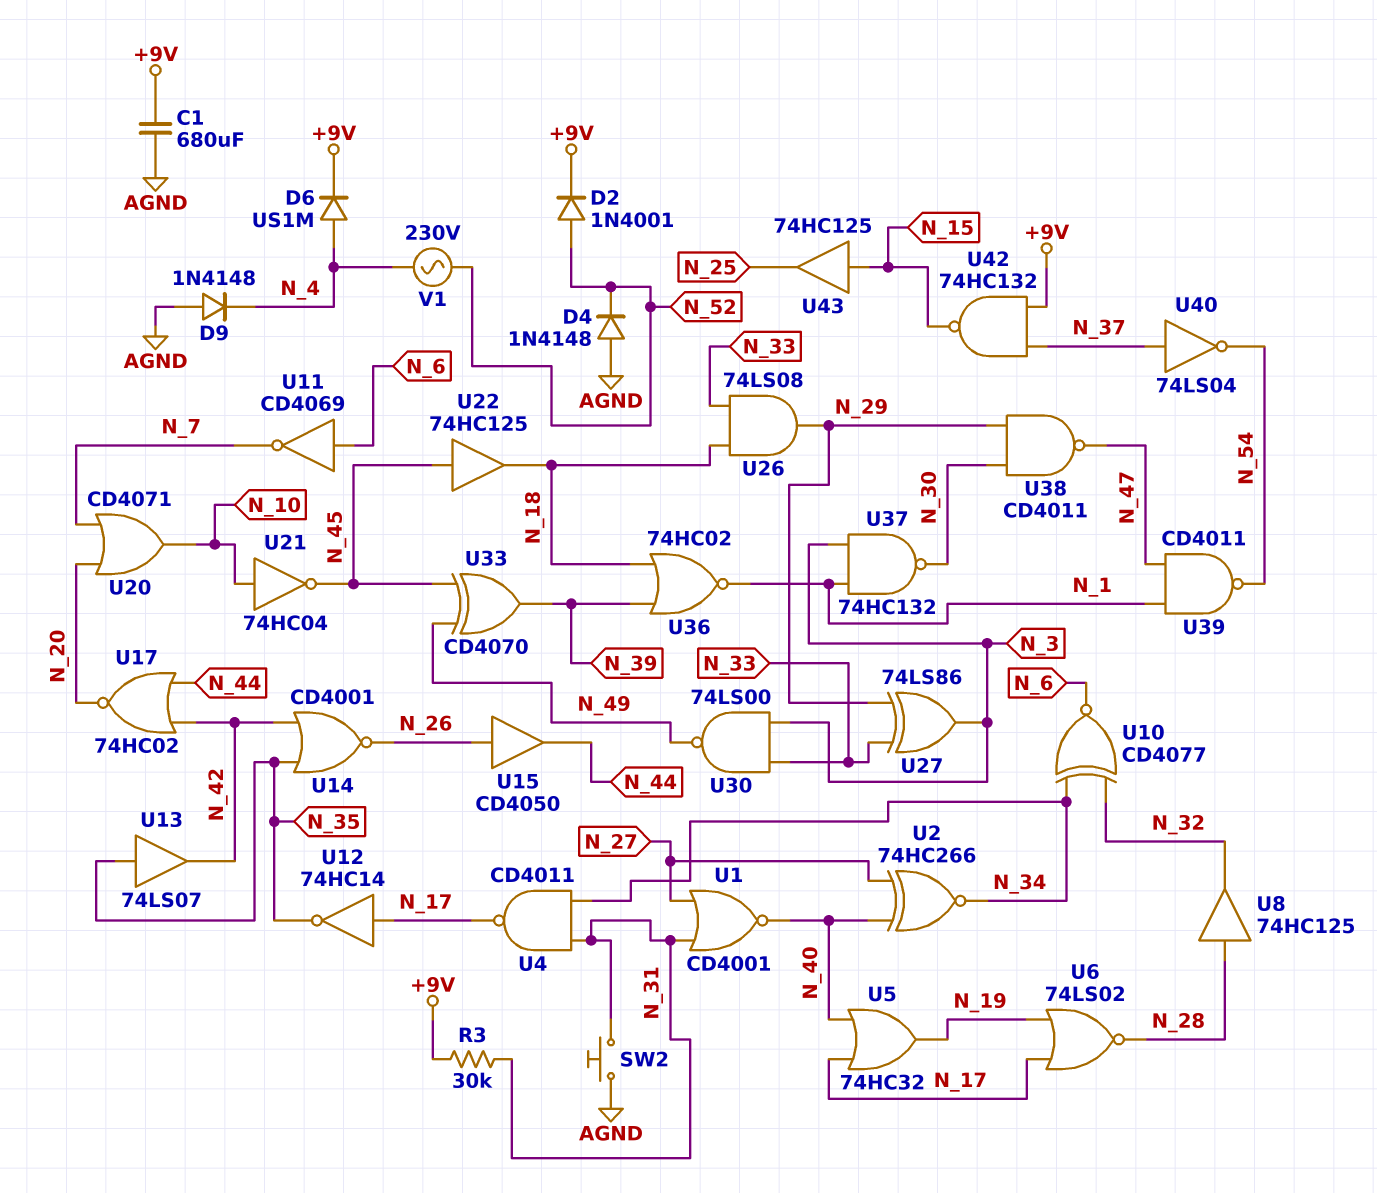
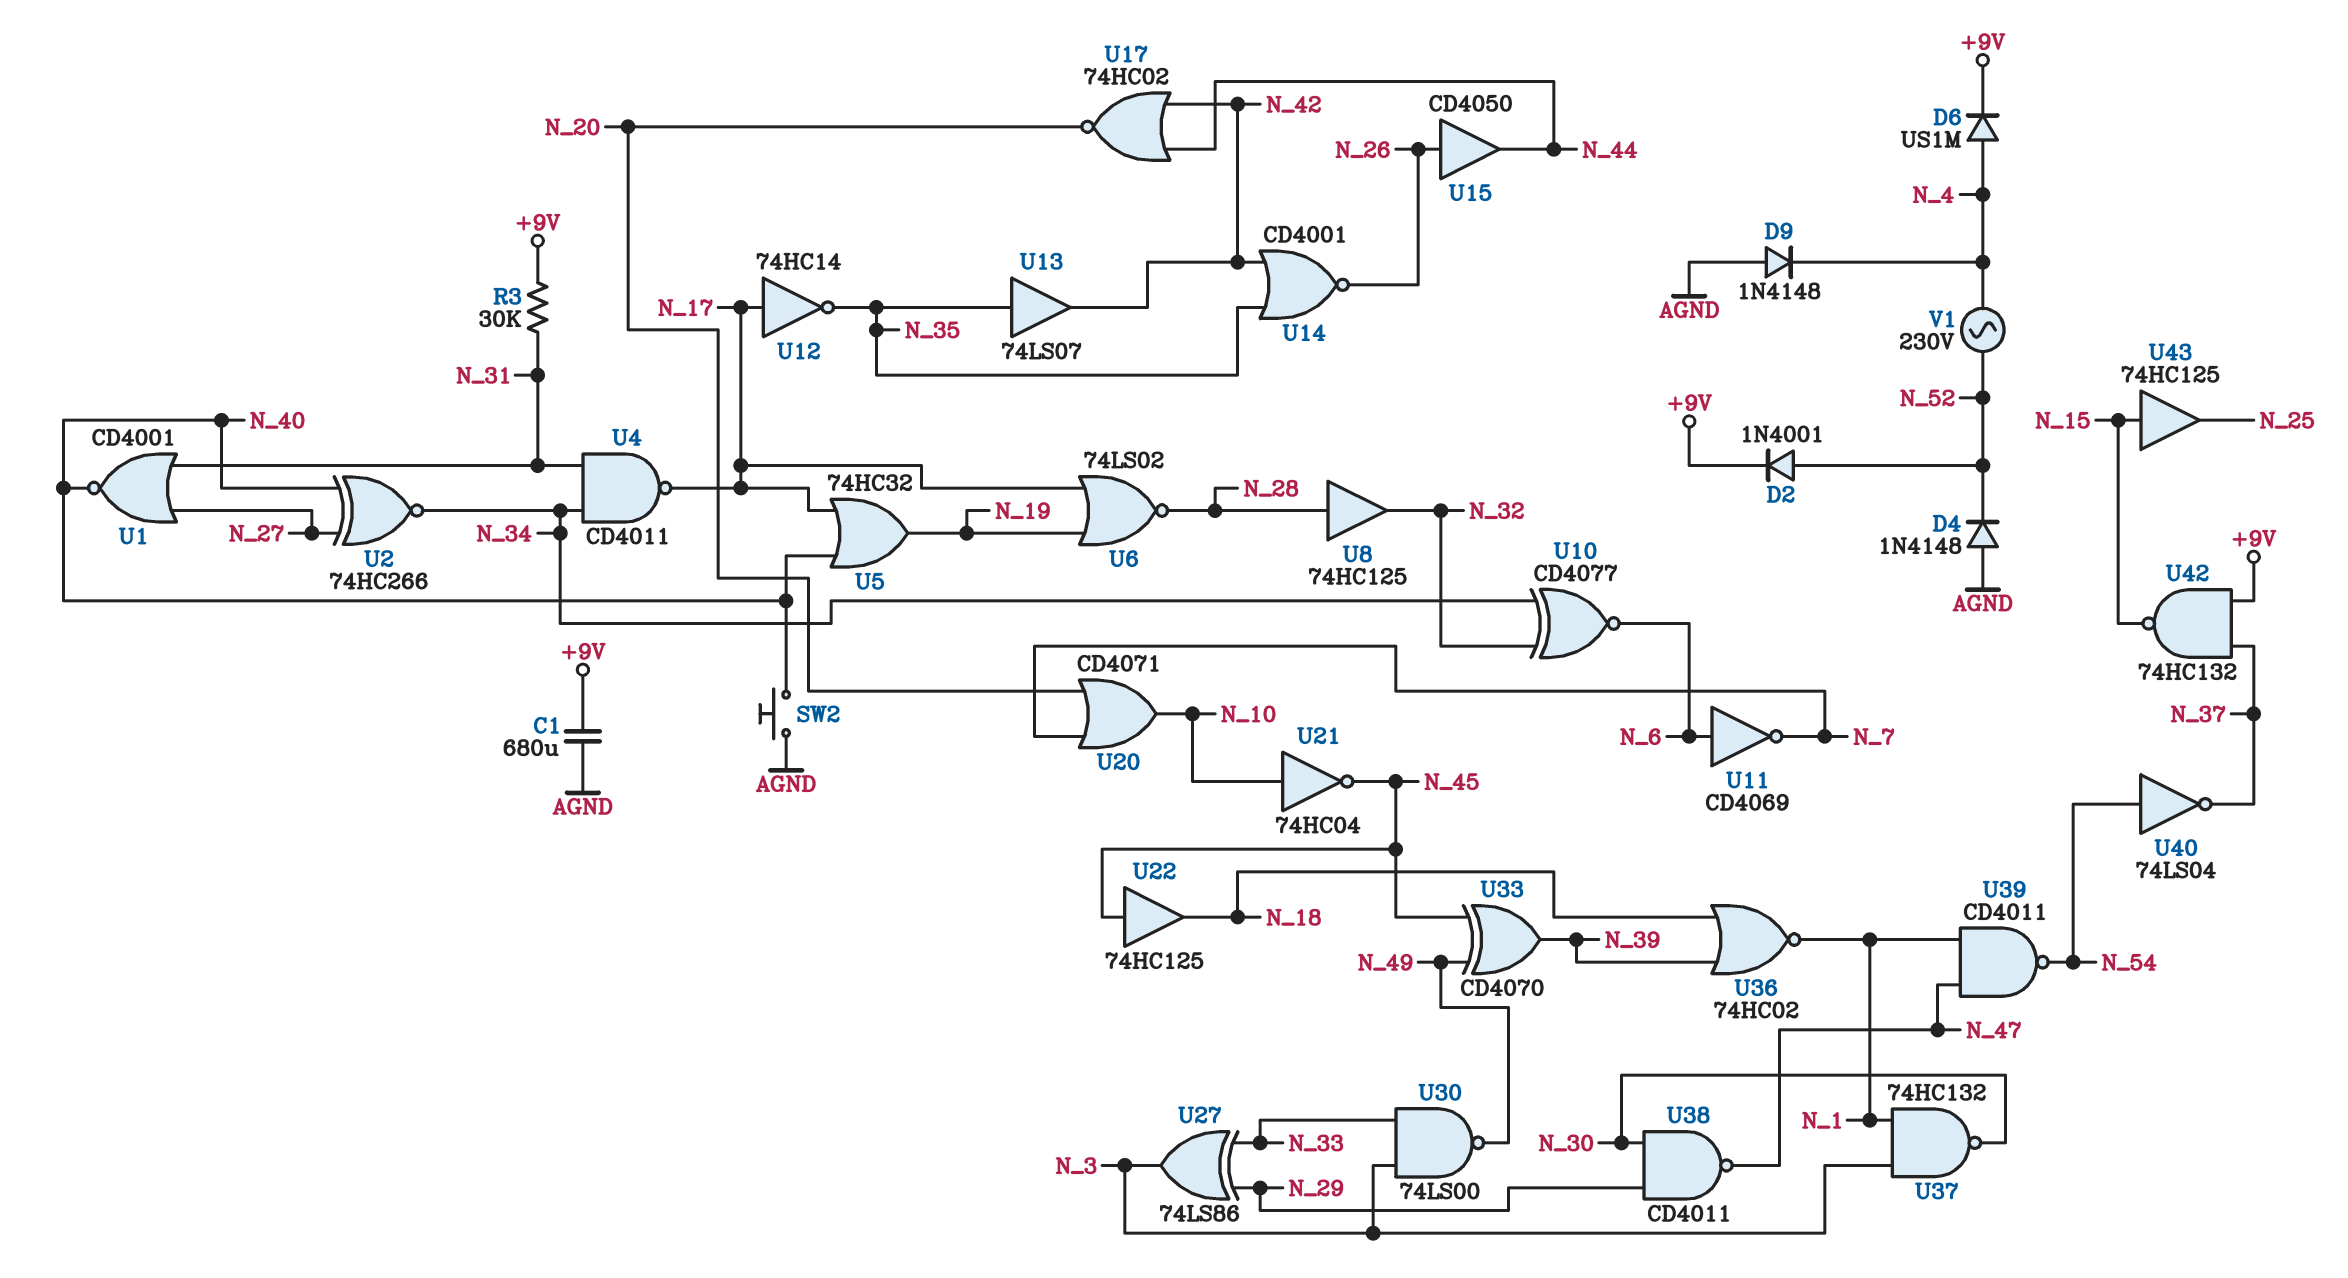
SW2: button (AGND, N_31) -> button (AGND, N_40)
U26: AND 74LS08 (in N_18, in N_33, out N_29) -> none
U40: NOT 74LS04 (in N_37, out N_54) -> NOT 74LS04 (in N_54, out N_37)

